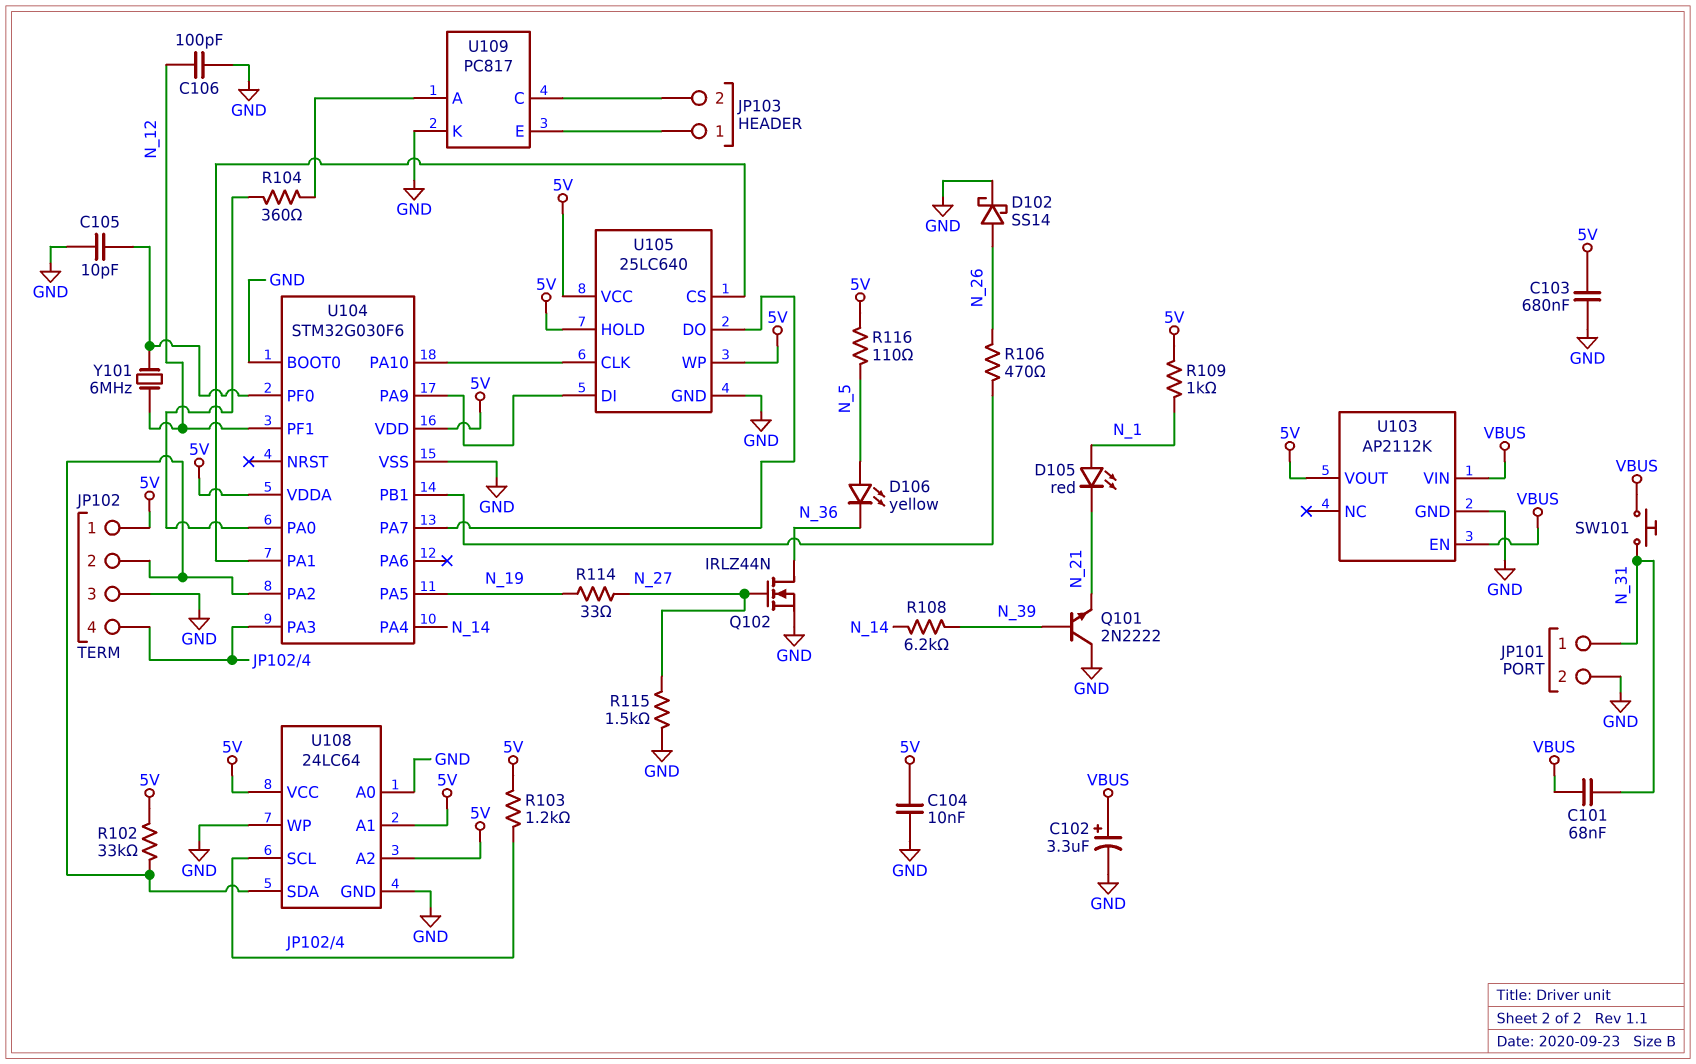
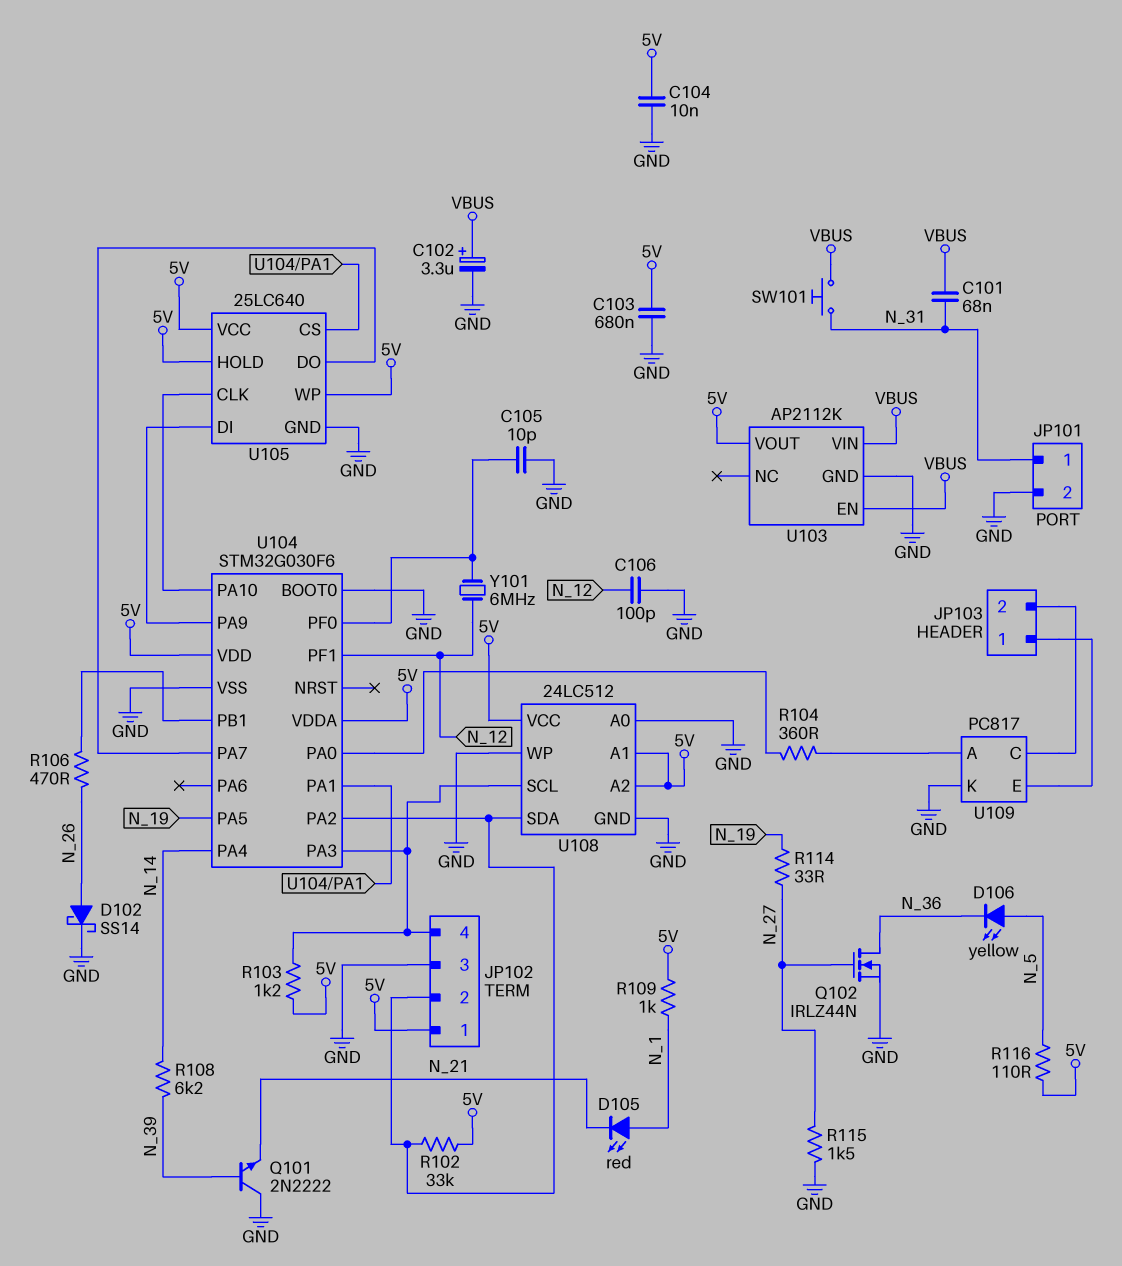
U108: 24LC64 -> 24LC512

